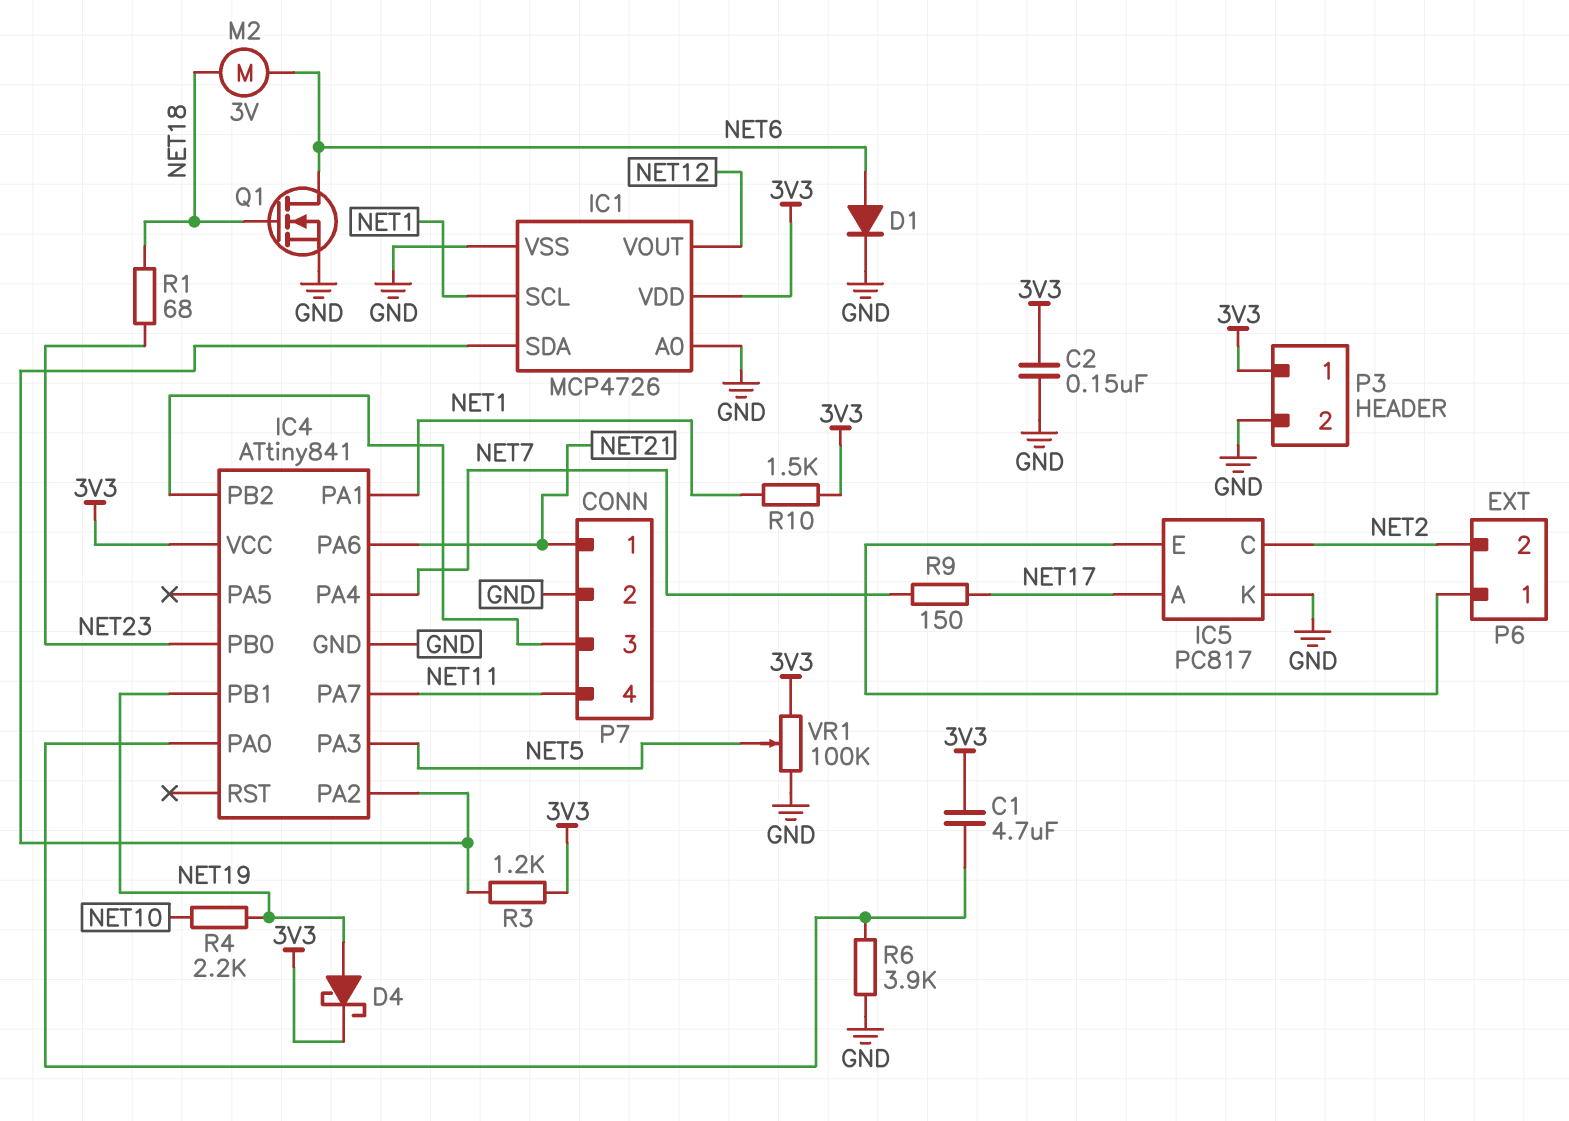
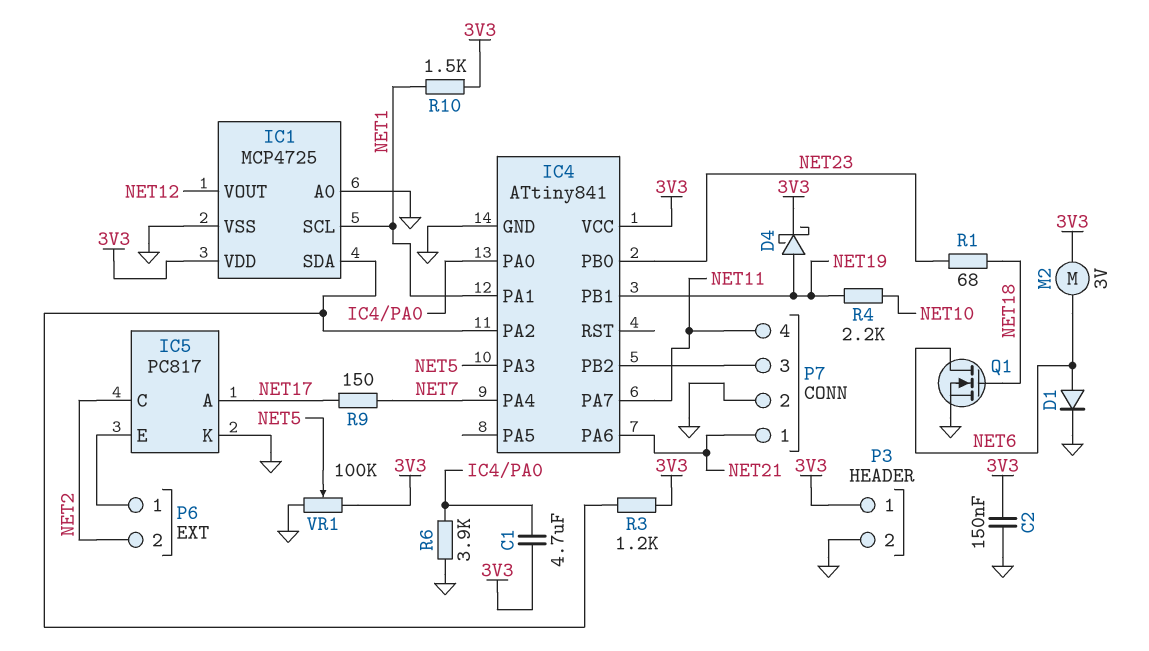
IC1: MCP4726 -> MCP4725
M2: motor 3V (NET6, NET18) -> motor 3V (3V3, NET6)

